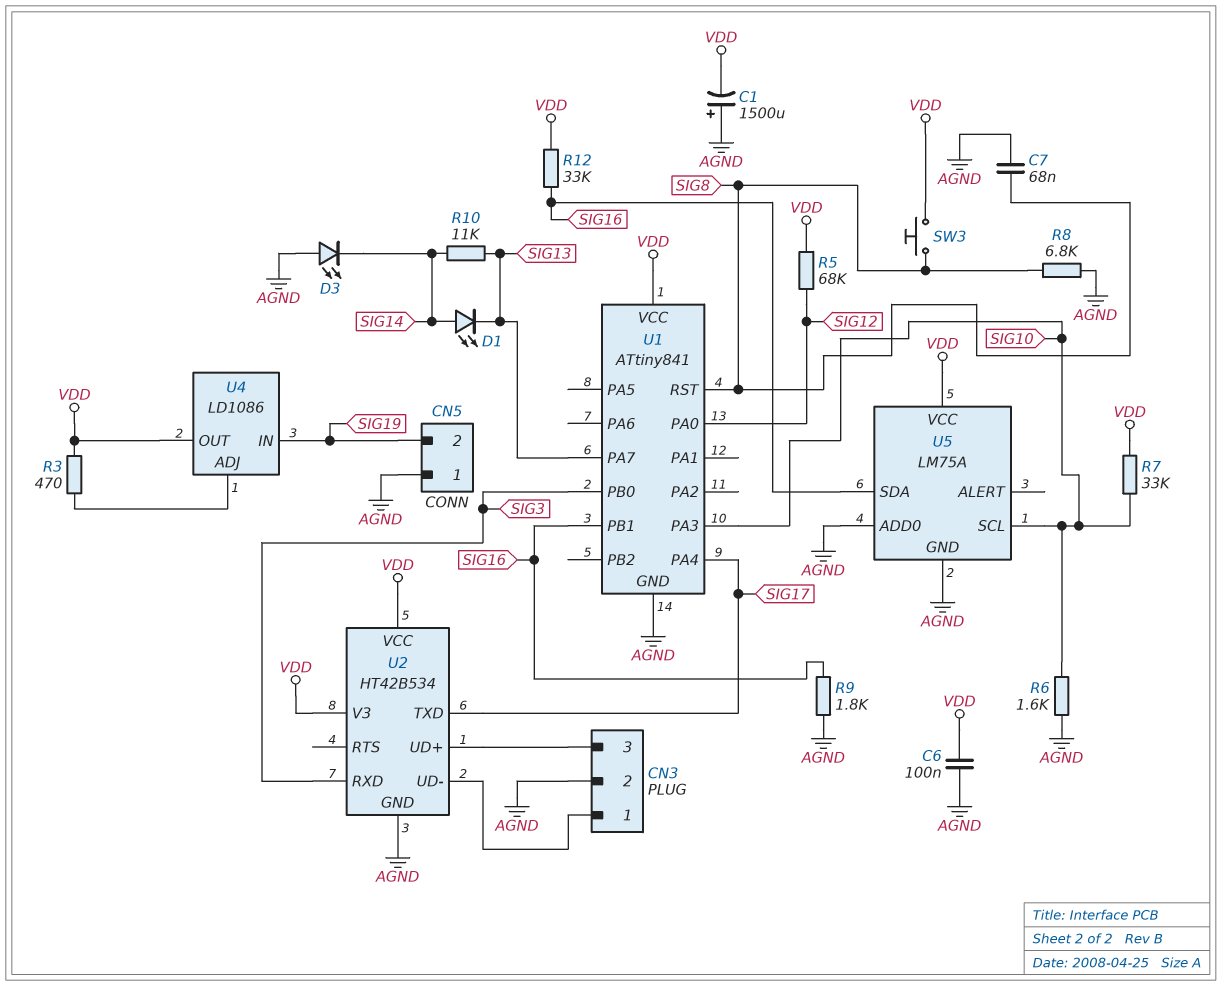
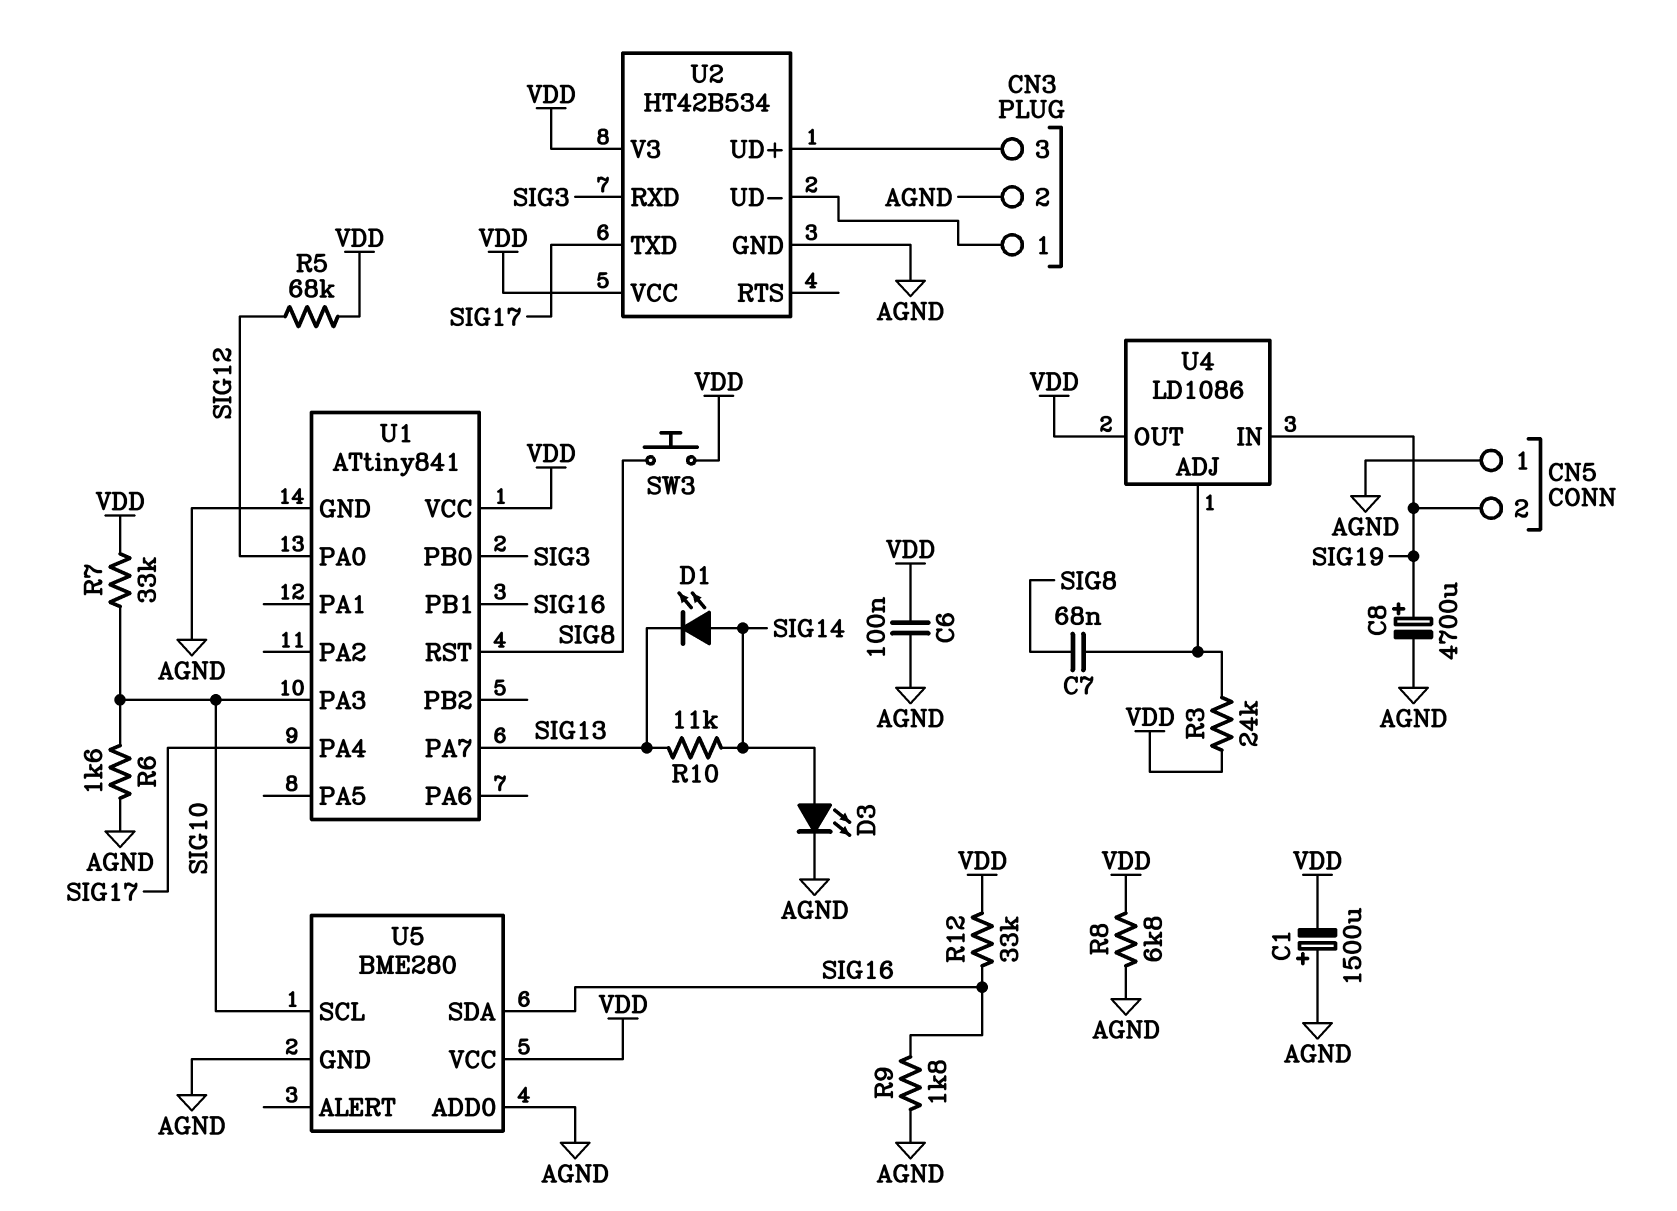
C7: 68nF (AGND, SIG8) -> 68nF (SIG8, U4/ADJ)
C8: none -> 4700uF (plus SIG19, minus AGND)
D3: LED (A AGND, K SIG14) -> LED (A SIG14, K AGND)
R3: 470 (U4/ADJ, VDD) -> 24k (U4/ADJ, VDD)
R8: 6.8k (AGND, SIG8) -> 6.8k (AGND, VDD)
U5: LM75A -> BME280

